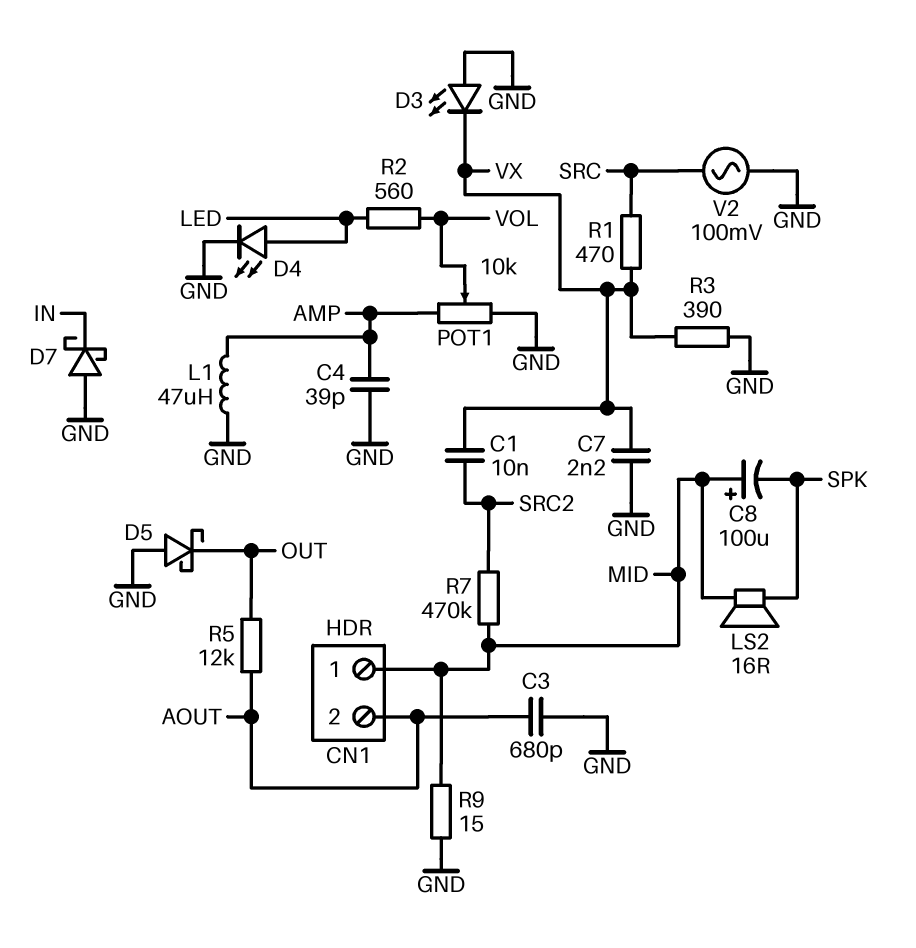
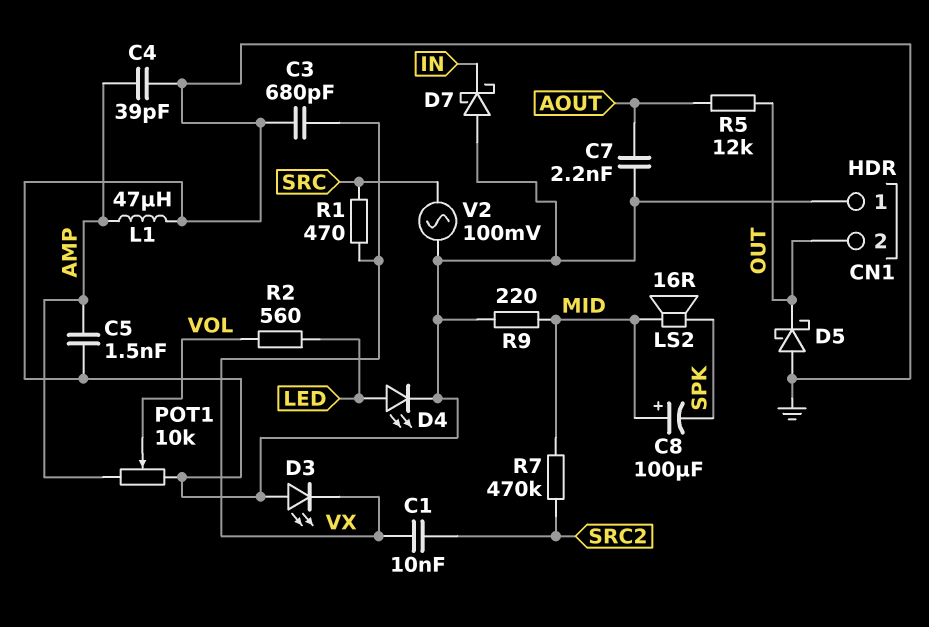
C3: 680pF (AOUT, GND) -> 680pF (GND, VX)
C5: none -> 1.5nF (AMP, GND)
C7: 2.2nF (GND, VX) -> 2.2nF (AOUT, GND)
CN1 pin 1: MID -> GND
CN1 pin 2: AOUT -> OUT
R3: 390 (GND, VX) -> none
R9: 15 (GND, MID) -> 220 (GND, MID)

